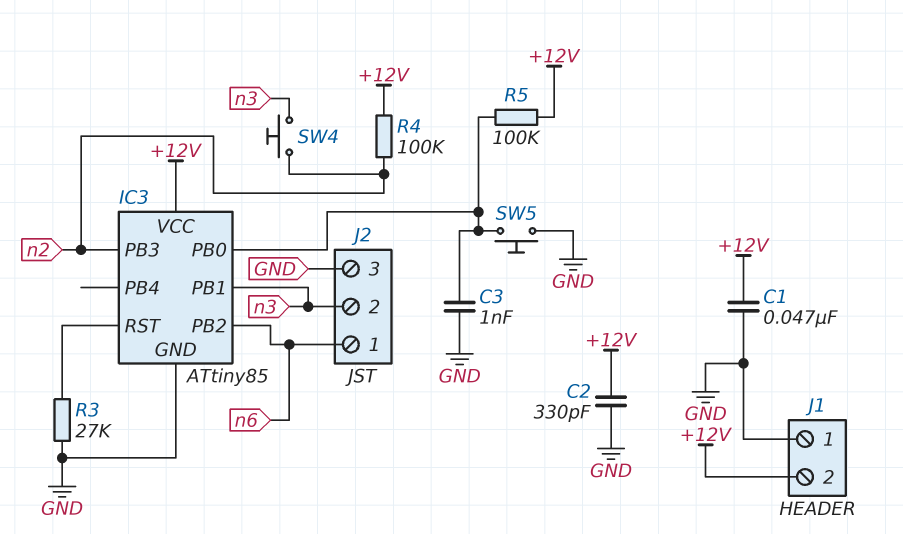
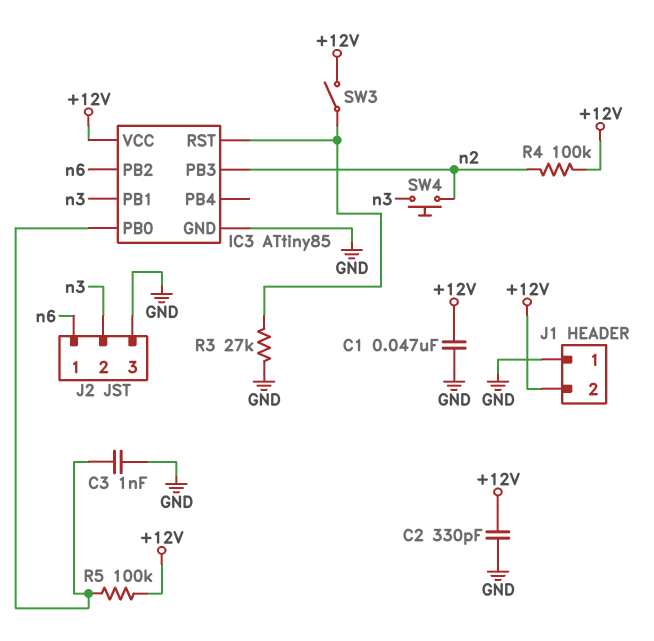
SW3: none -> switch (+12V, IC3/RST)
SW5: button (GND, IC3/PB0) -> none

